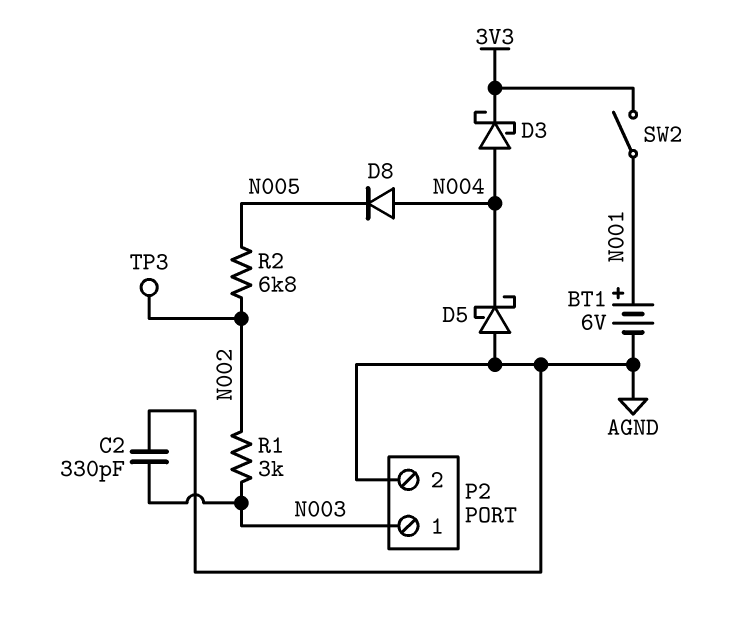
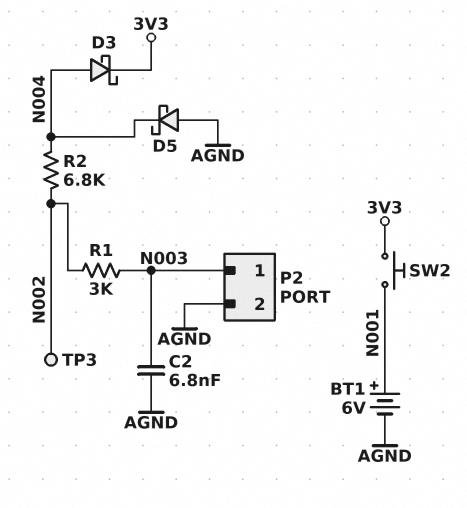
C2: 330pF (AGND, N003) -> 6.8nF (AGND, N003)
D8: diode (A N004, K N005) -> none
R2: 6.8k (N002, N005) -> 6.8k (N002, N004)
SW2: switch (3V3, N001) -> button (3V3, N001)

